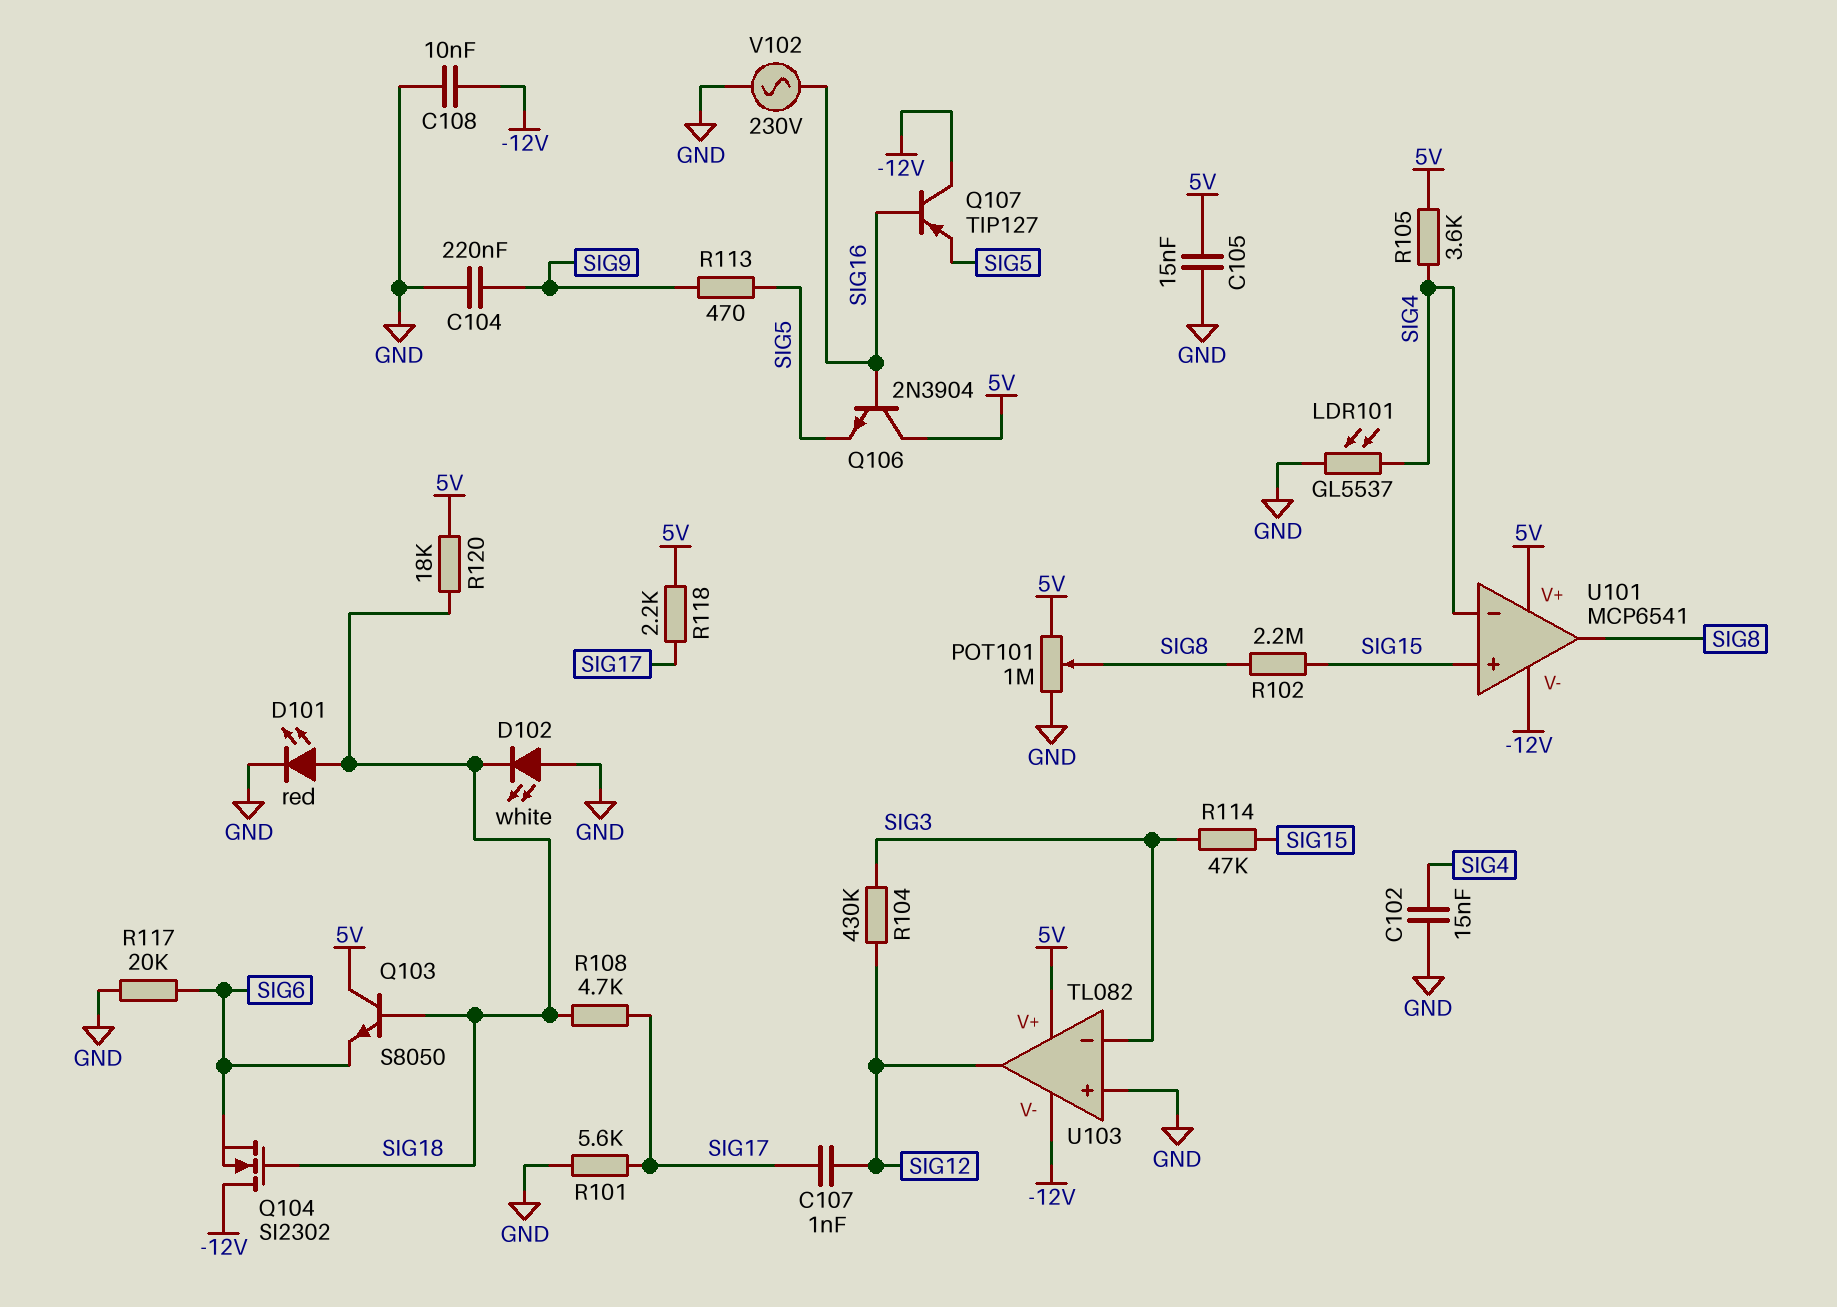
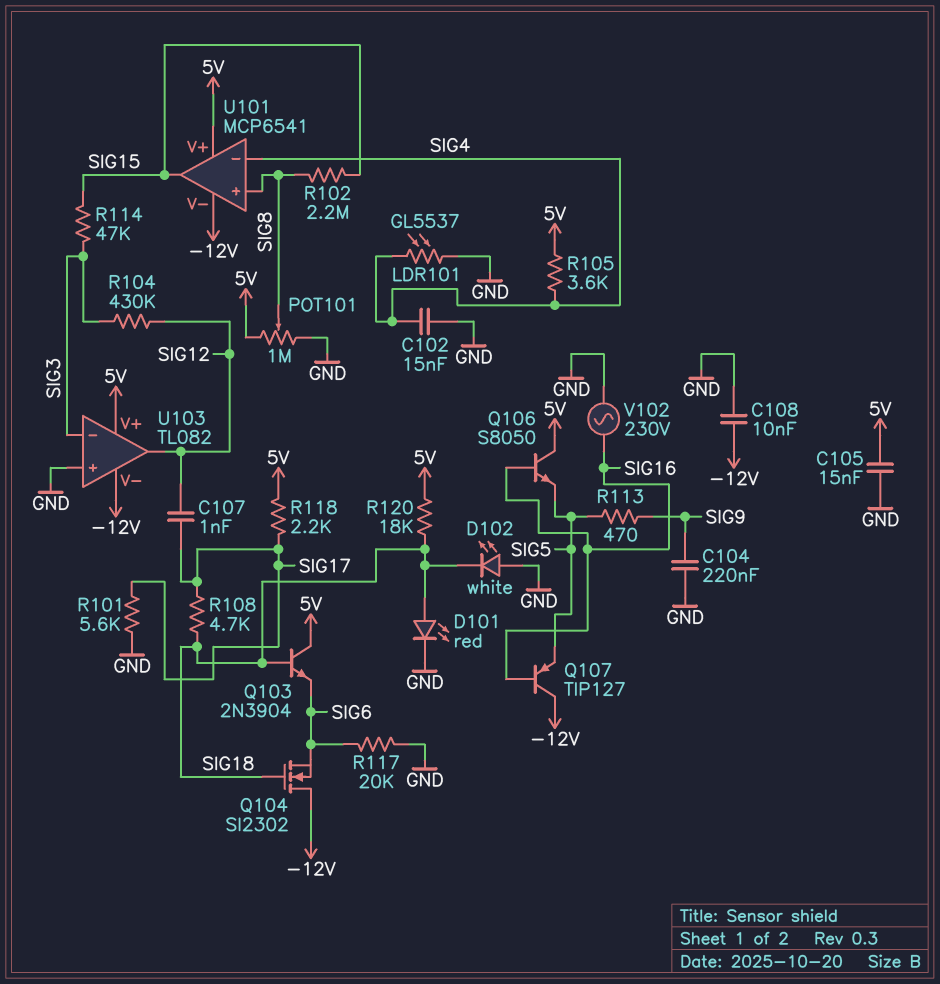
Q103: NPN S8050 (B SIG18, C 5V, E SIG6) -> NPN 2N3904 (B SIG18, C 5V, E SIG6)
Q106: NPN 2N3904 (B SIG16, C 5V, E SIG5) -> NPN S8050 (B SIG16, C 5V, E SIG5)
U101 pin in+: SIG15 -> SIG8
U101 pin out: SIG8 -> SIG15

